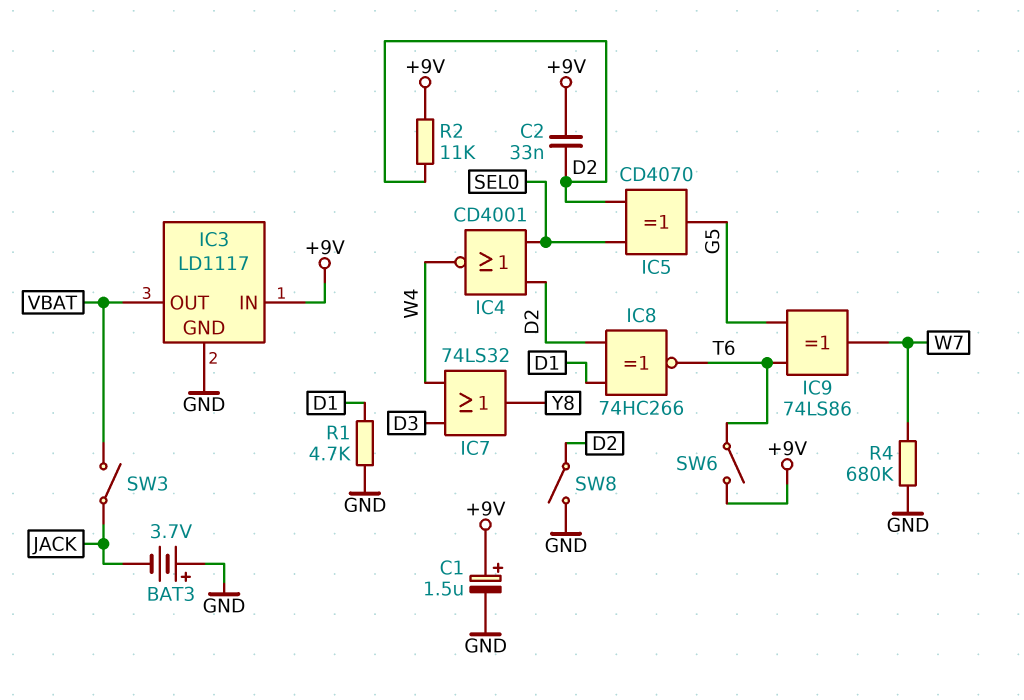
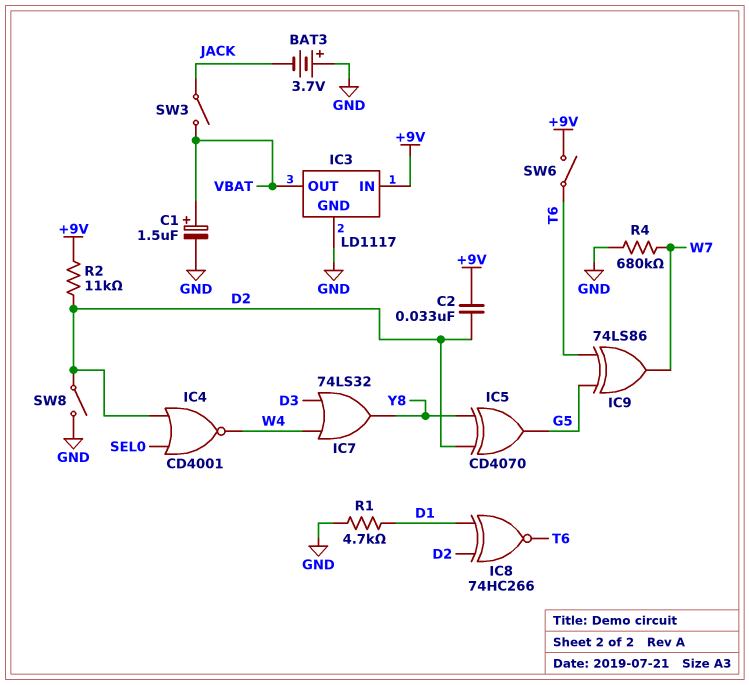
C1: 1.5uF (plus +9V, minus GND) -> 1.5uF (plus VBAT, minus GND)
IC5: XOR CD4070 (in D2, in SEL0, out G5) -> XOR CD4070 (in D2, in Y8, out G5)

